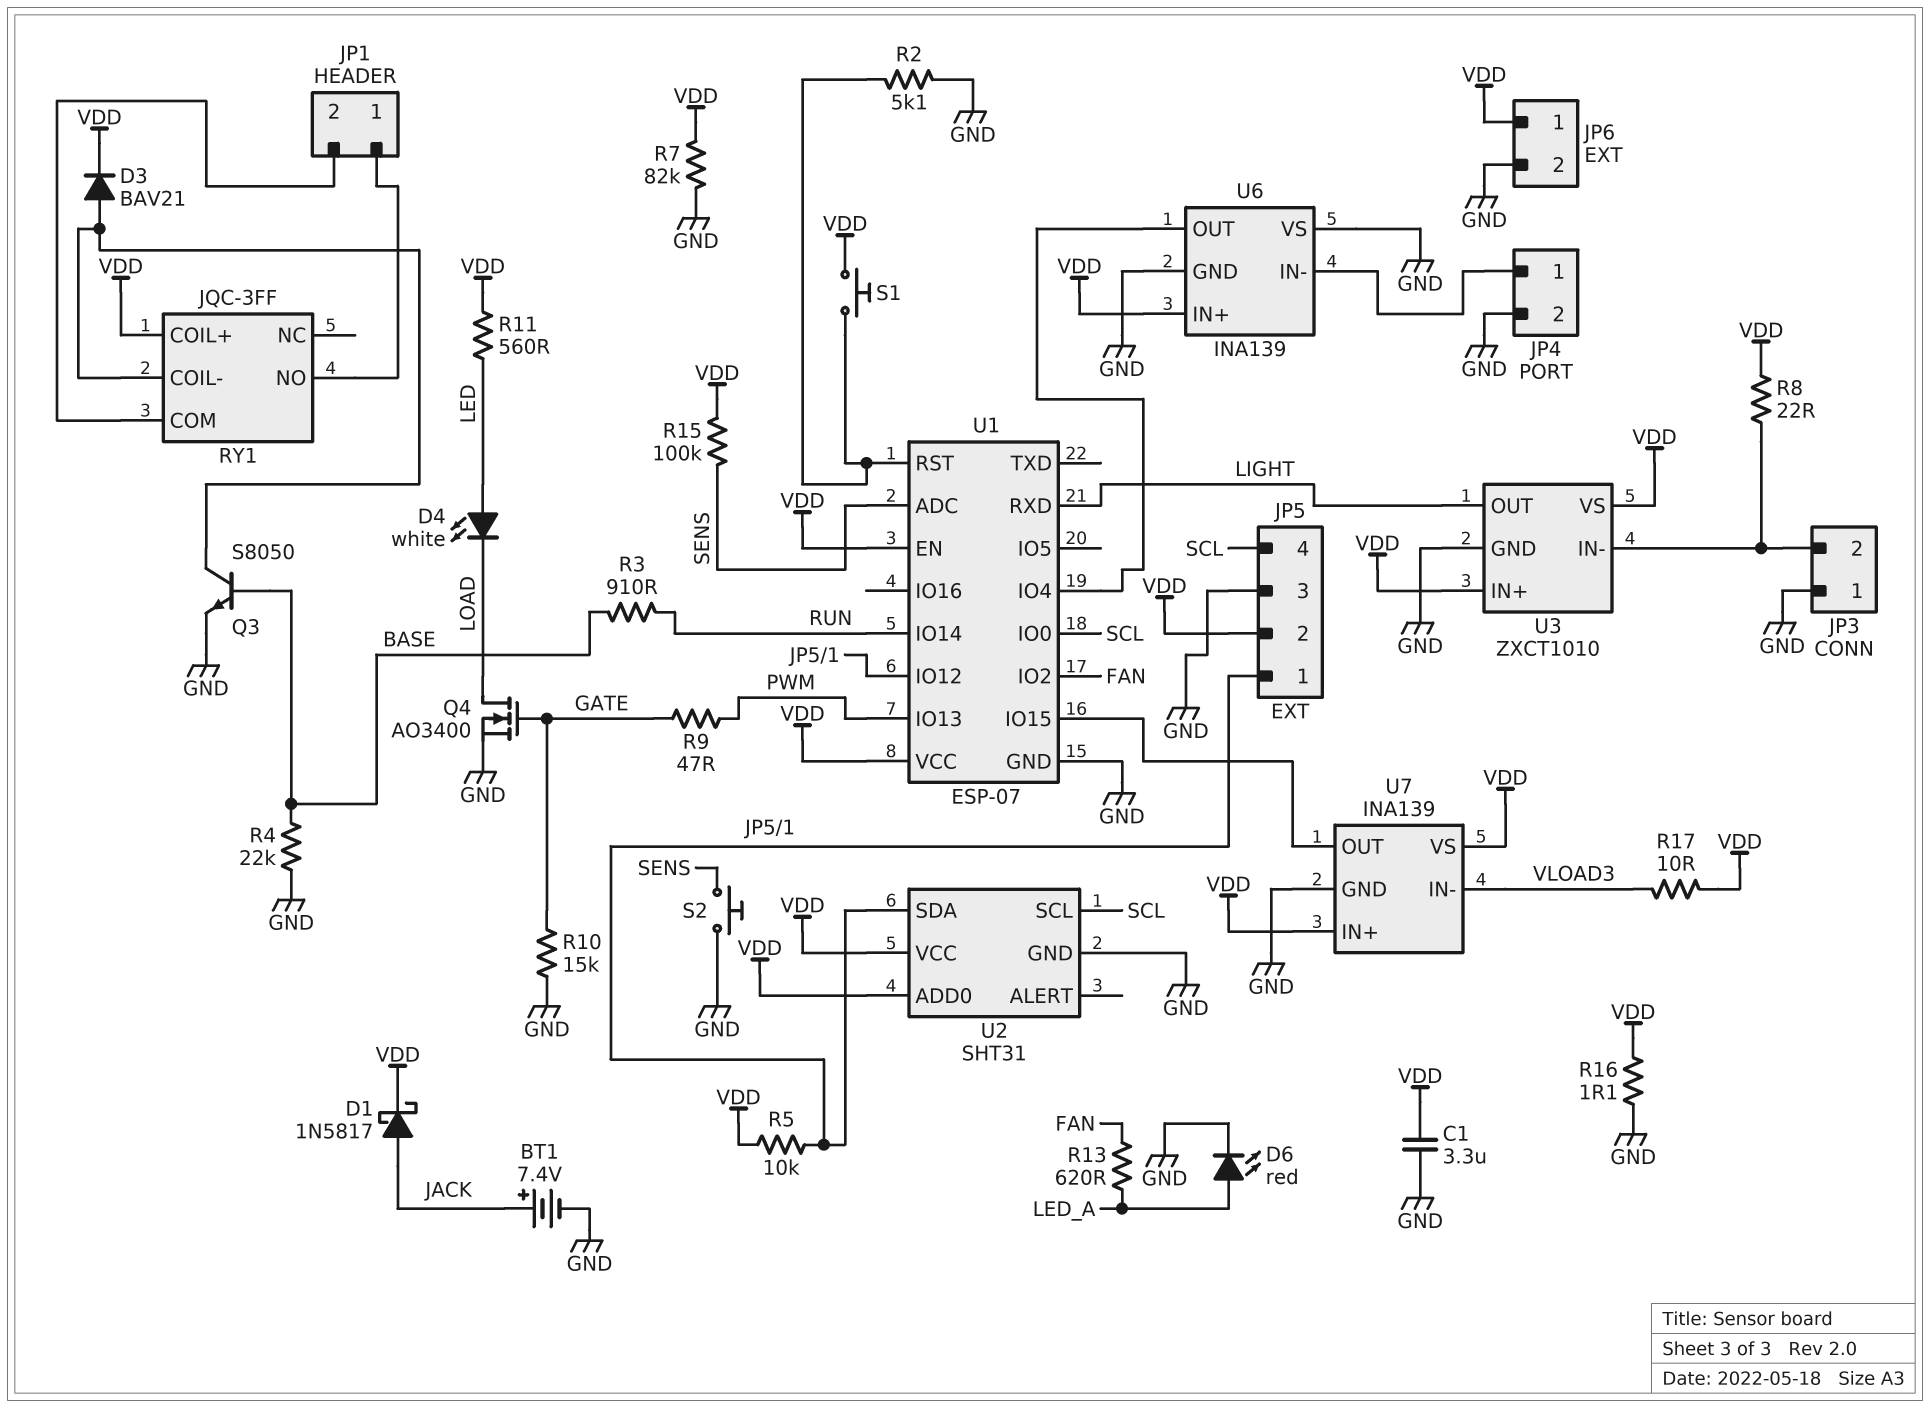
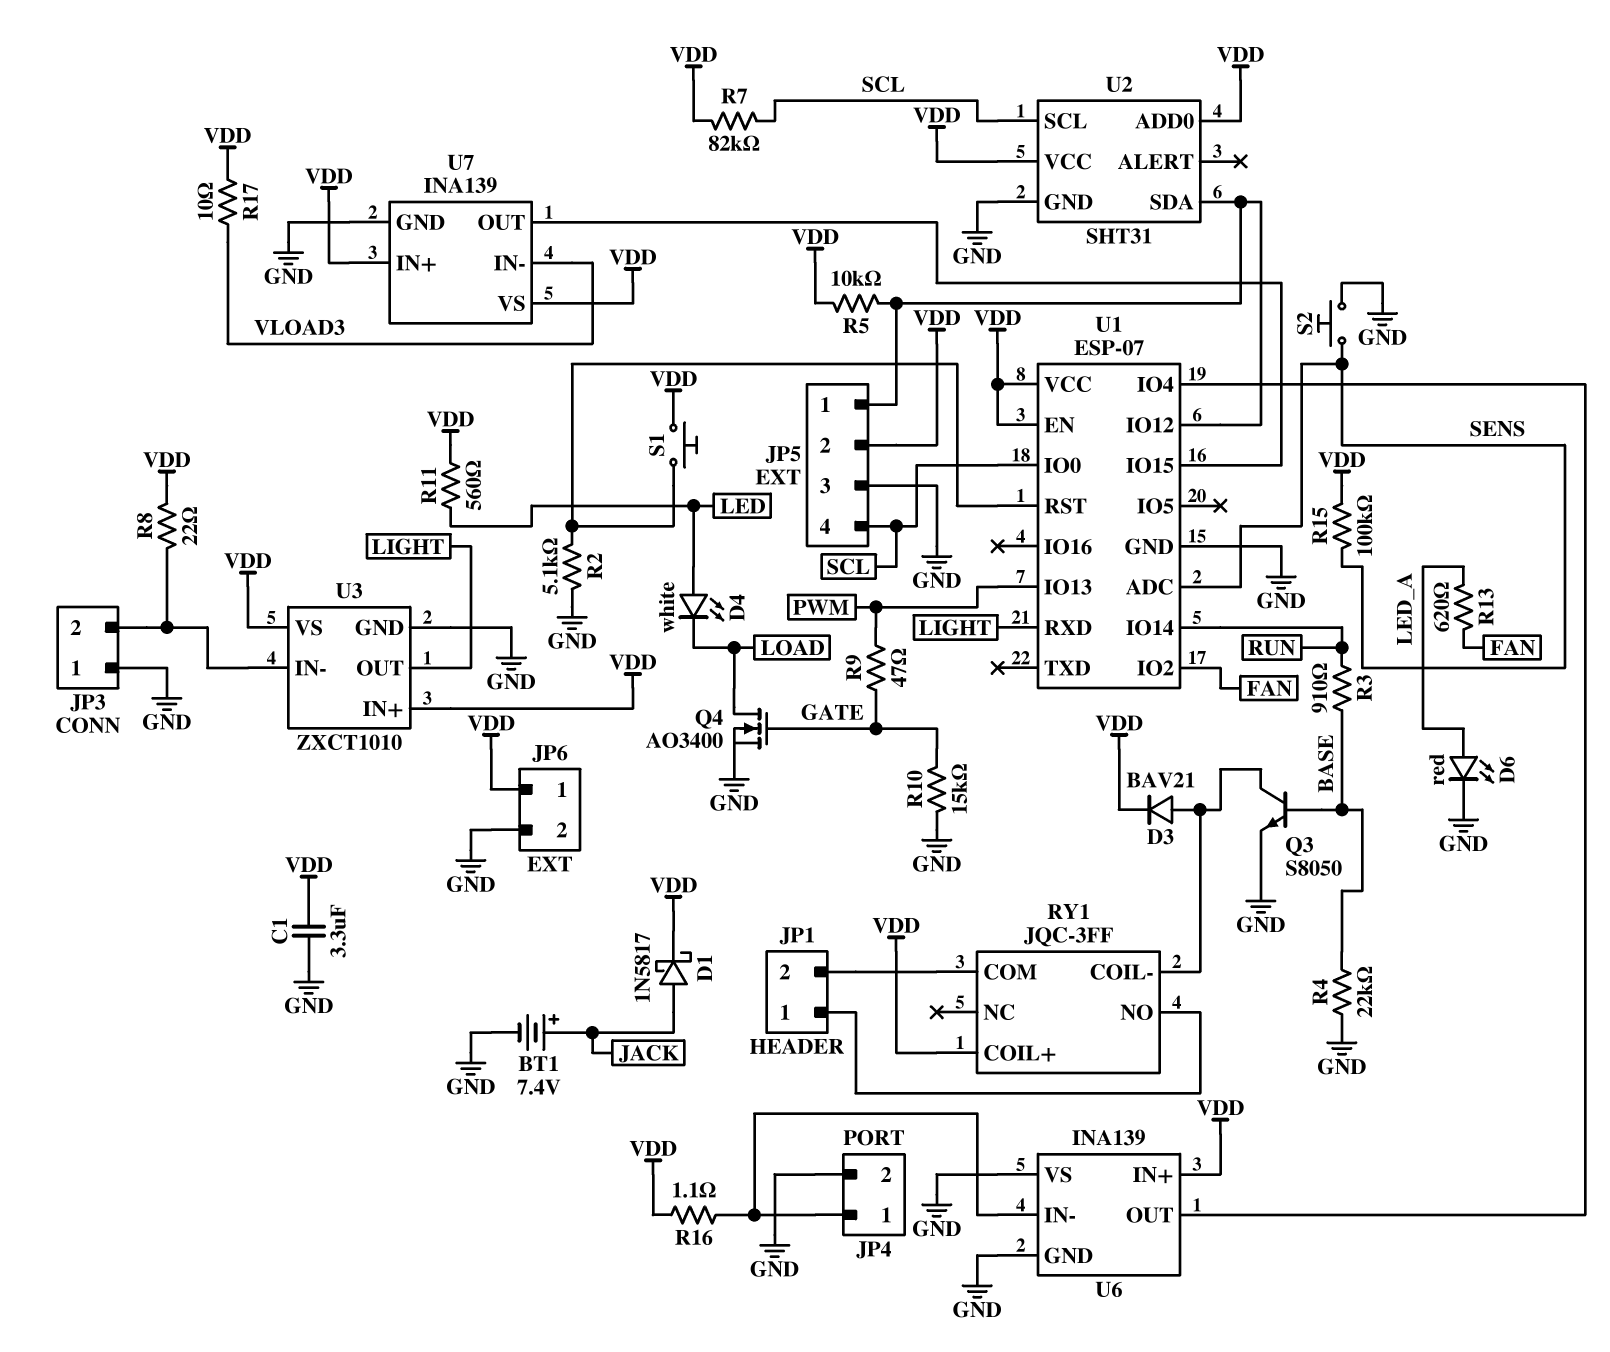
R7: 82k (GND, VDD) -> 82k (SCL, VDD)
R16: 1.1 (GND, VDD) -> 1.1 (JP4/1, VDD)

